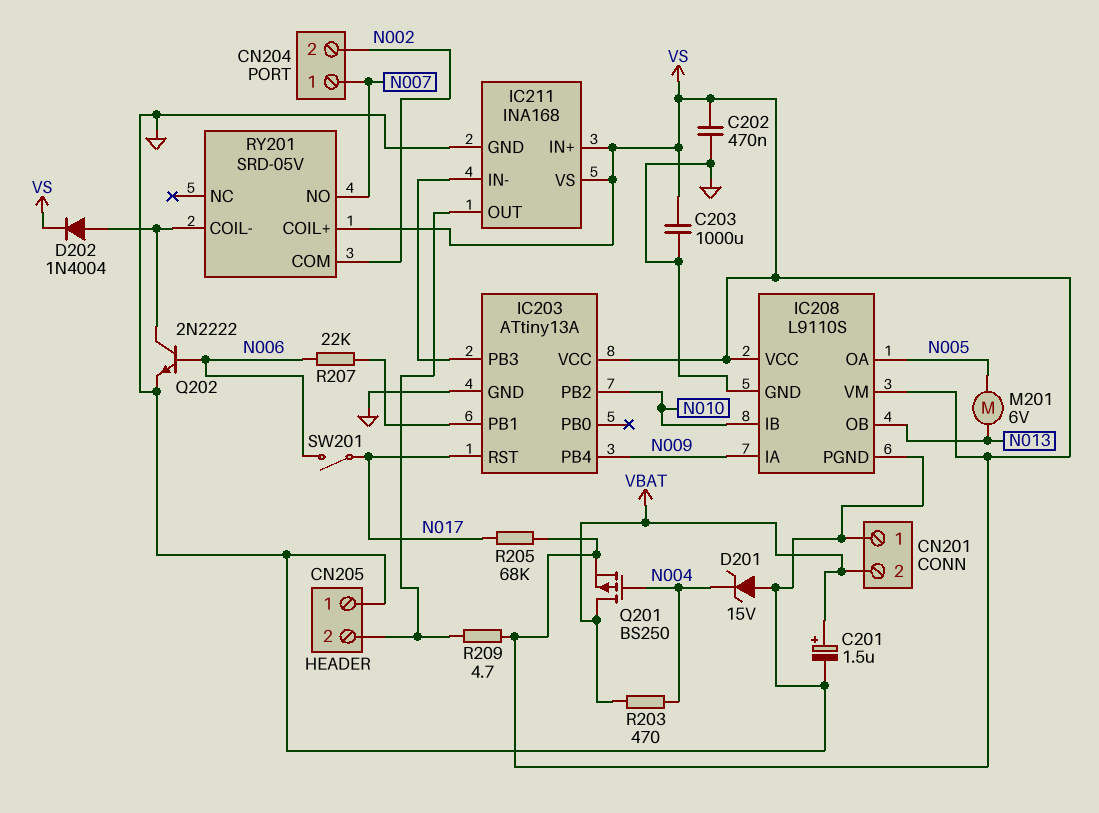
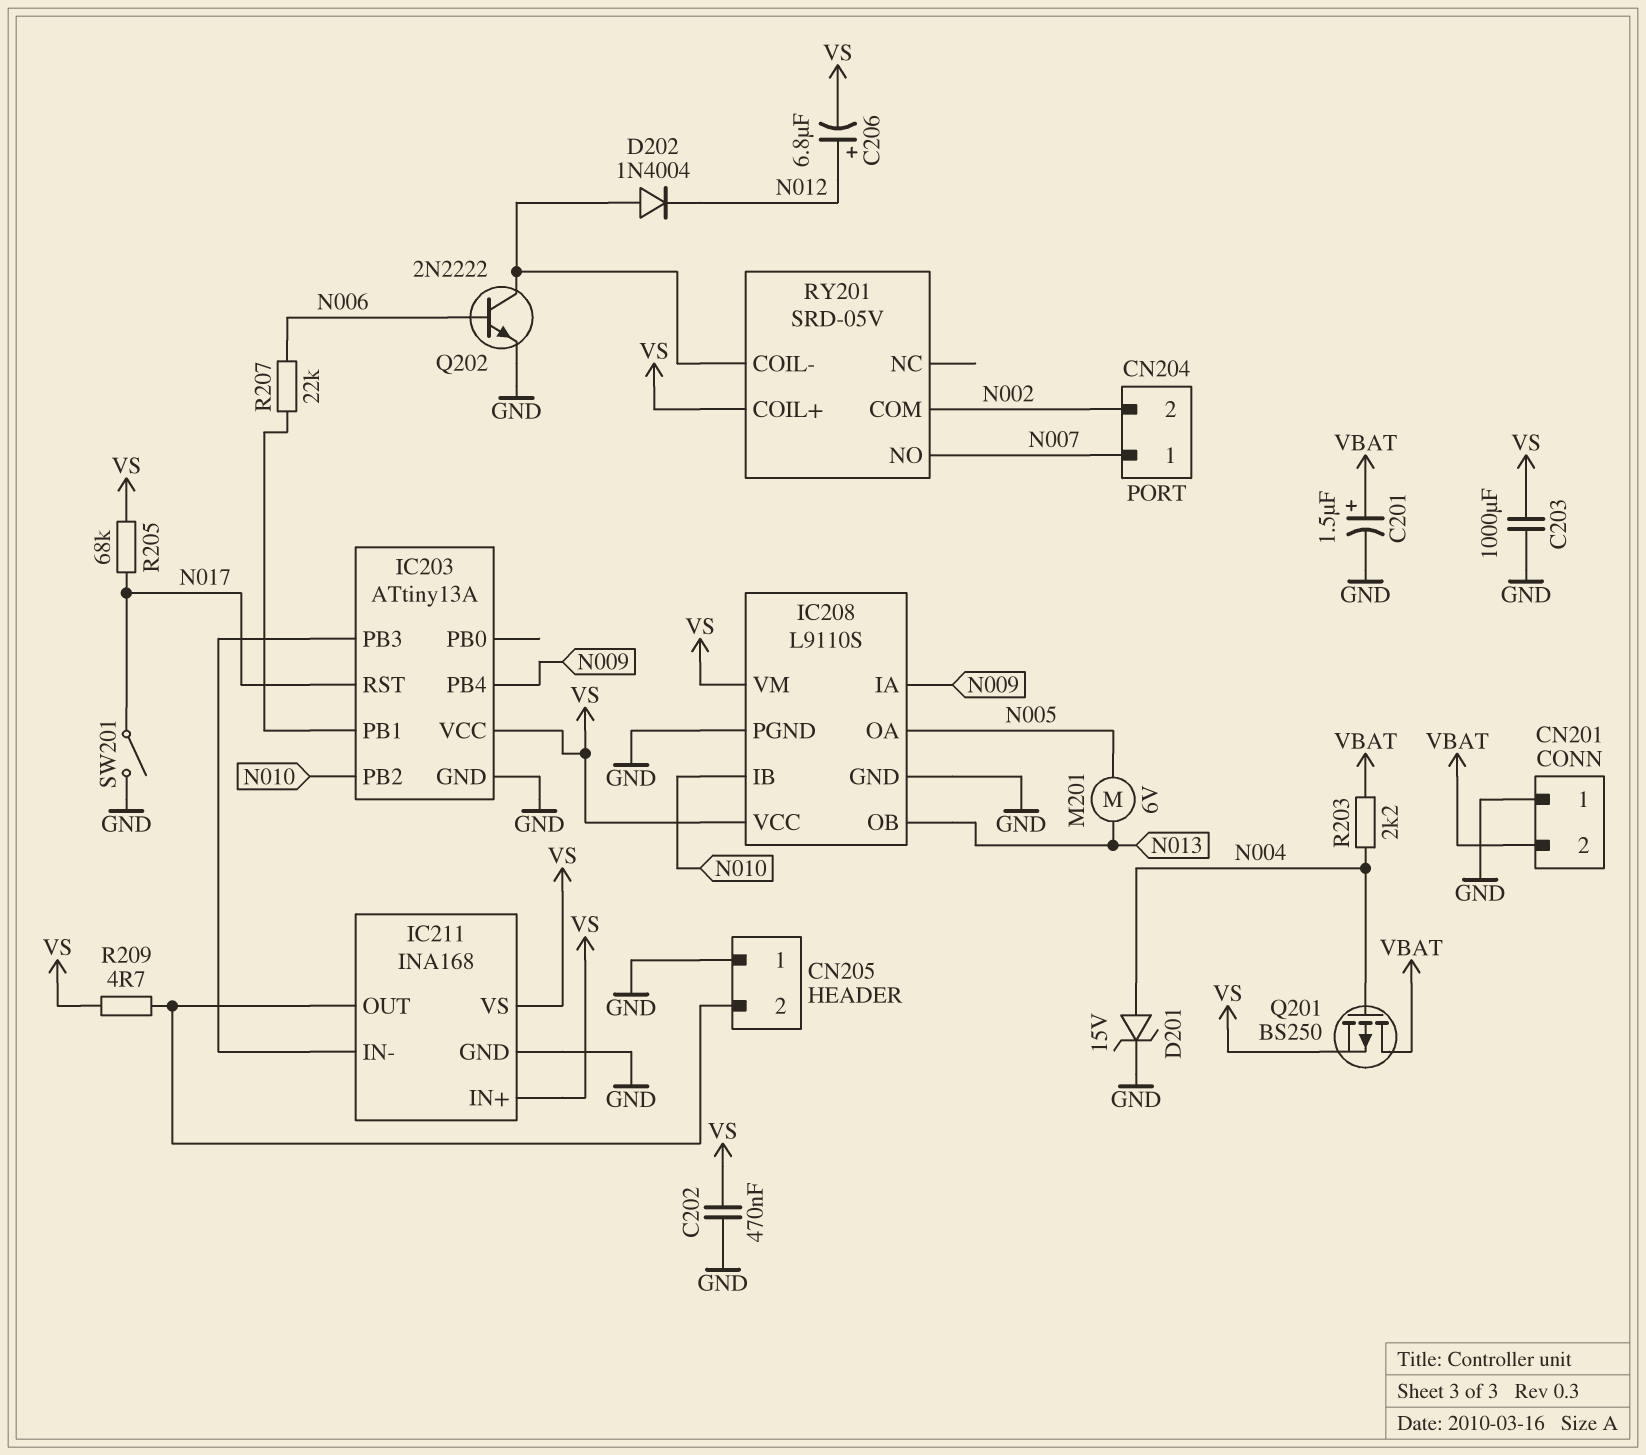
C206: none -> 6.8uF (plus N012, minus VS)
D201: zener 15V (A GND, K N004) -> zener 15V (A N004, K GND)
D202: diode 1N4004 (A RY201/COIL-, K VS) -> diode 1N4004 (A RY201/COIL-, K N012)
R203: 470 (N004, VBAT) -> 2.2k (N004, VBAT)
SW201: switch (N006, N017) -> switch (GND, N017)

